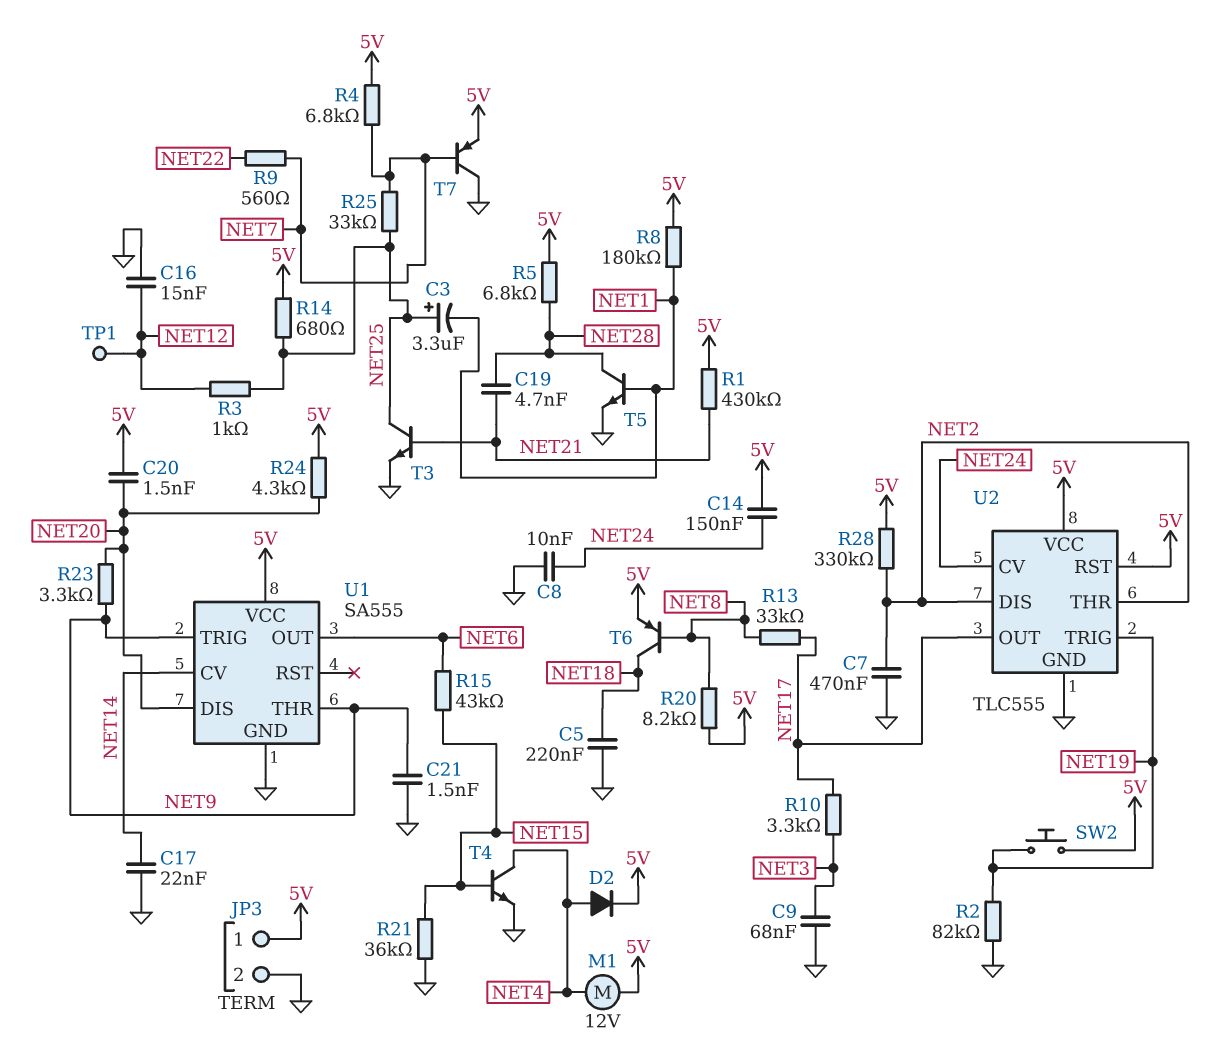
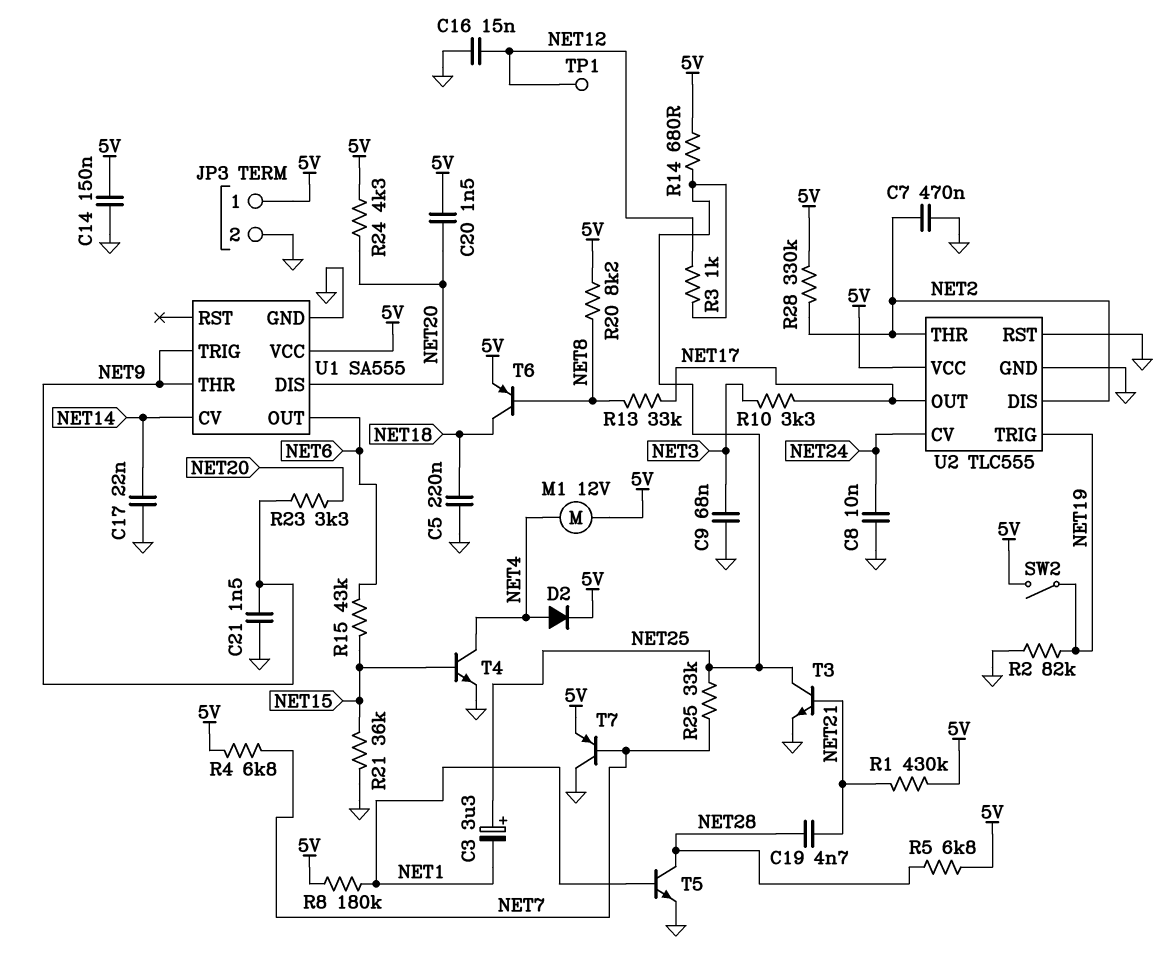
C14: 150nF (5V, NET24) -> 150nF (5V, GND)
R9: 560 (NET7, NET22) -> none
SW2: button (5V, NET19) -> switch (5V, NET19)
U2 pin RST: 5V -> GND

